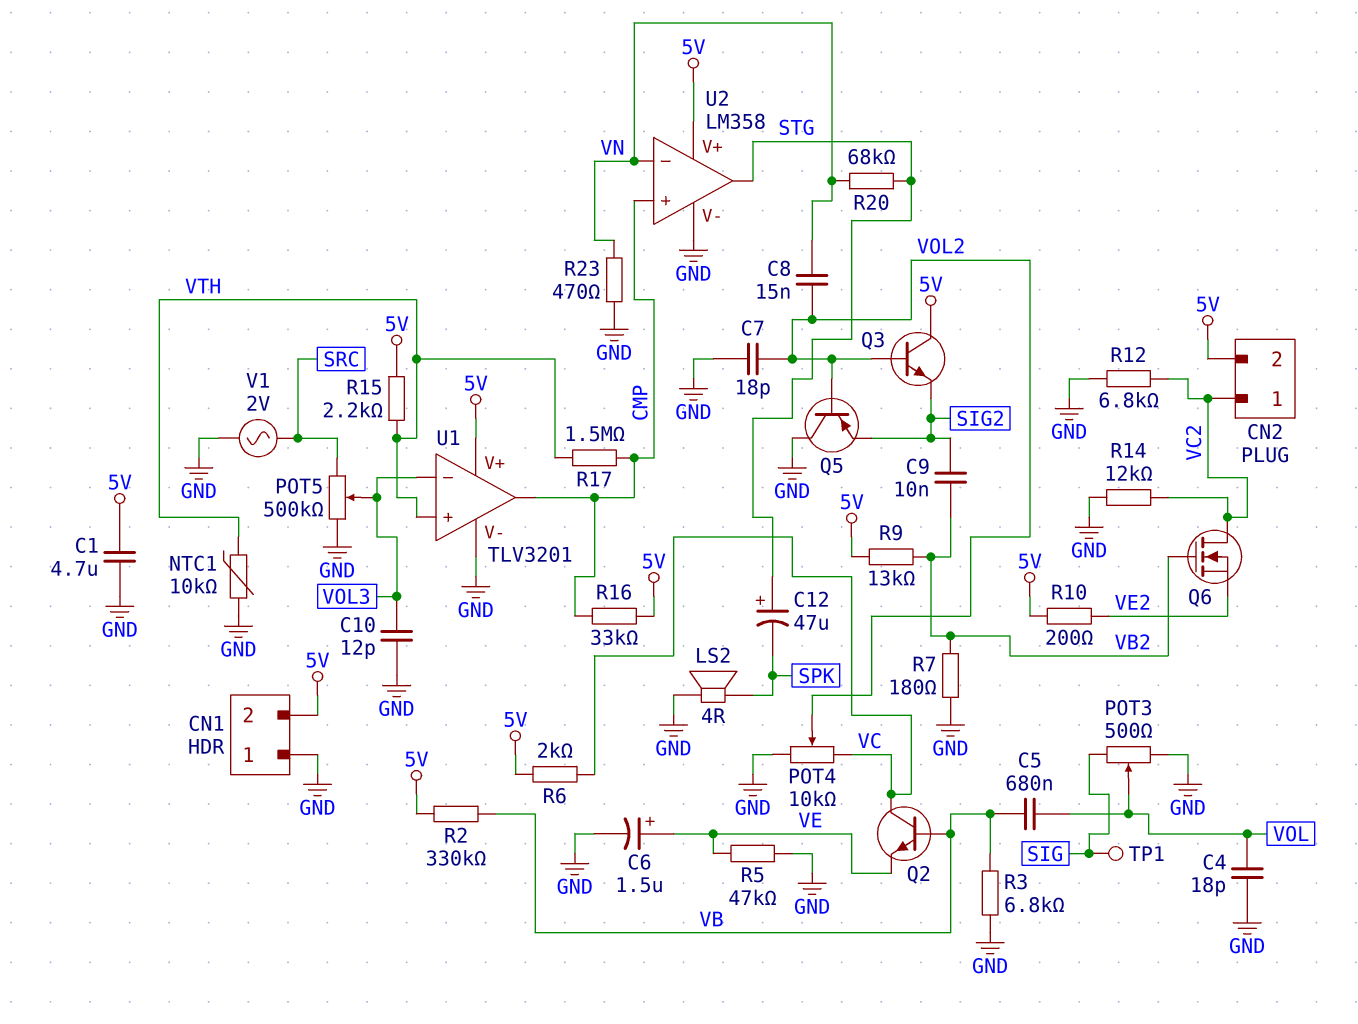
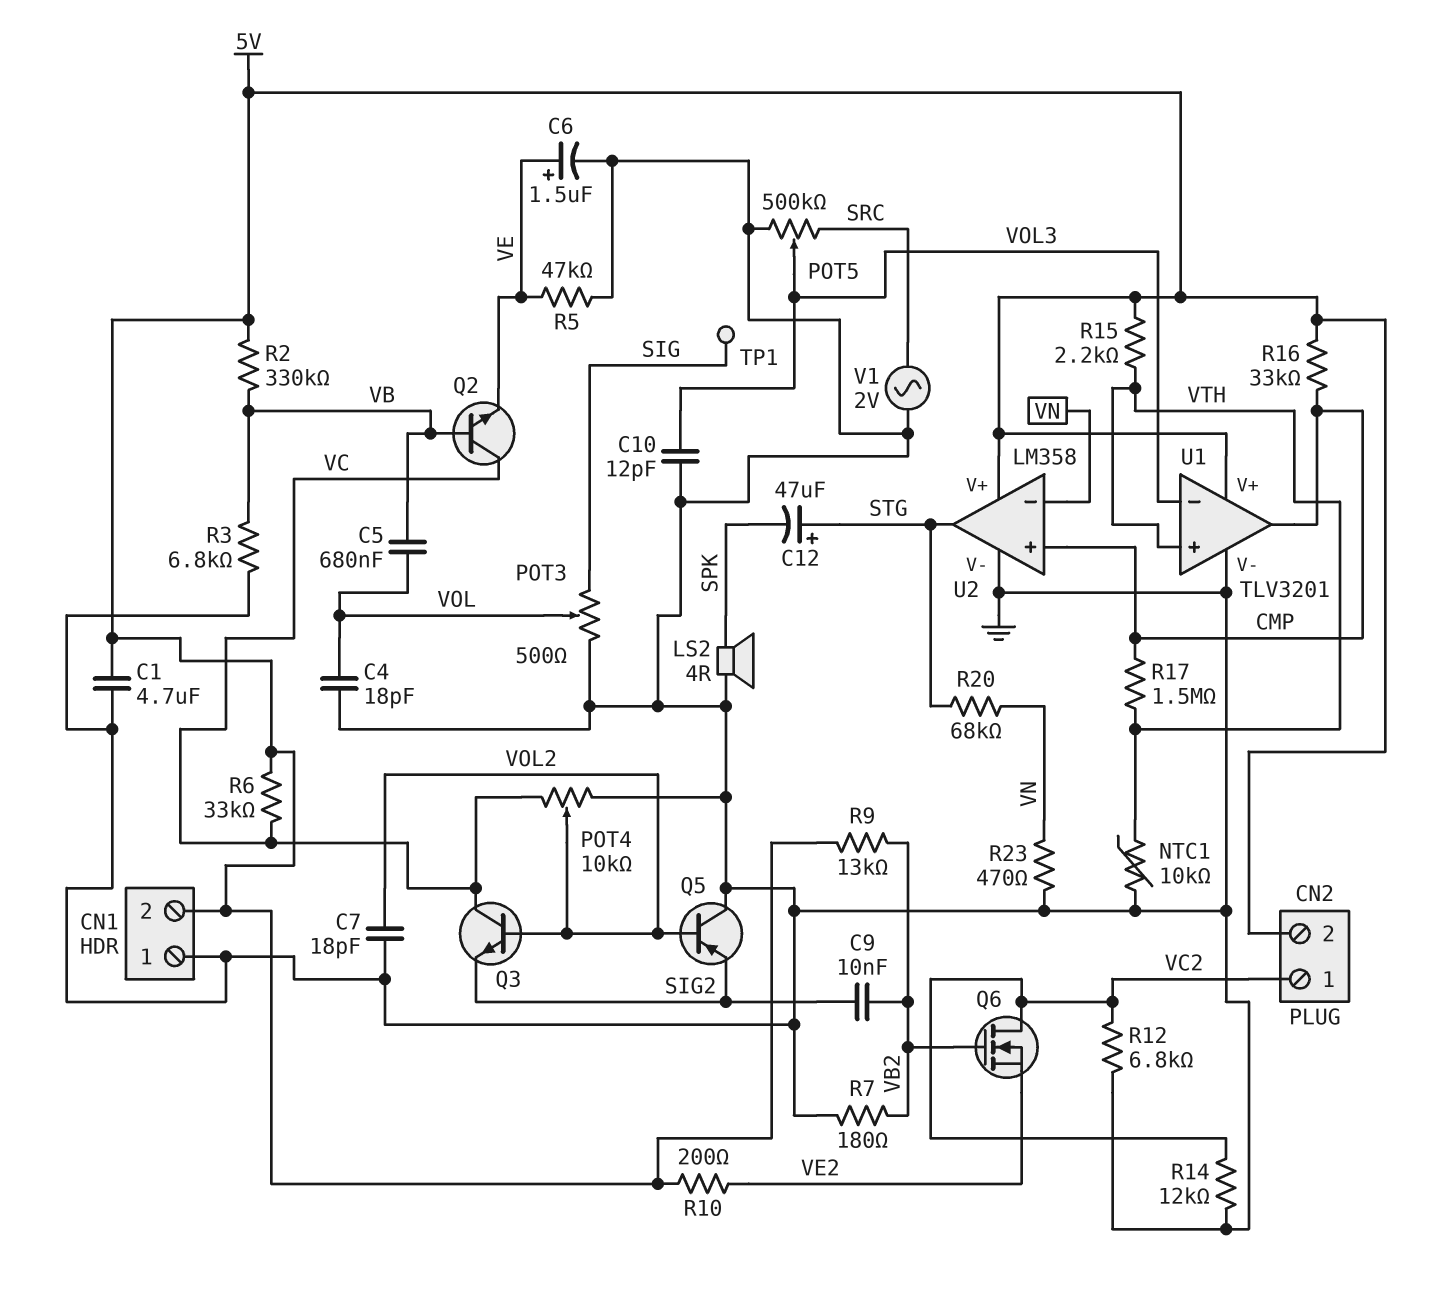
C8: 15nF (VN, VOL2) -> none
Q3: NPN (B VOL2, C 5V, E SIG2) -> NPN (B VOL2, C VC, E SIG2)
R6: 2k (5V, VC) -> 33k (5V, VC)

